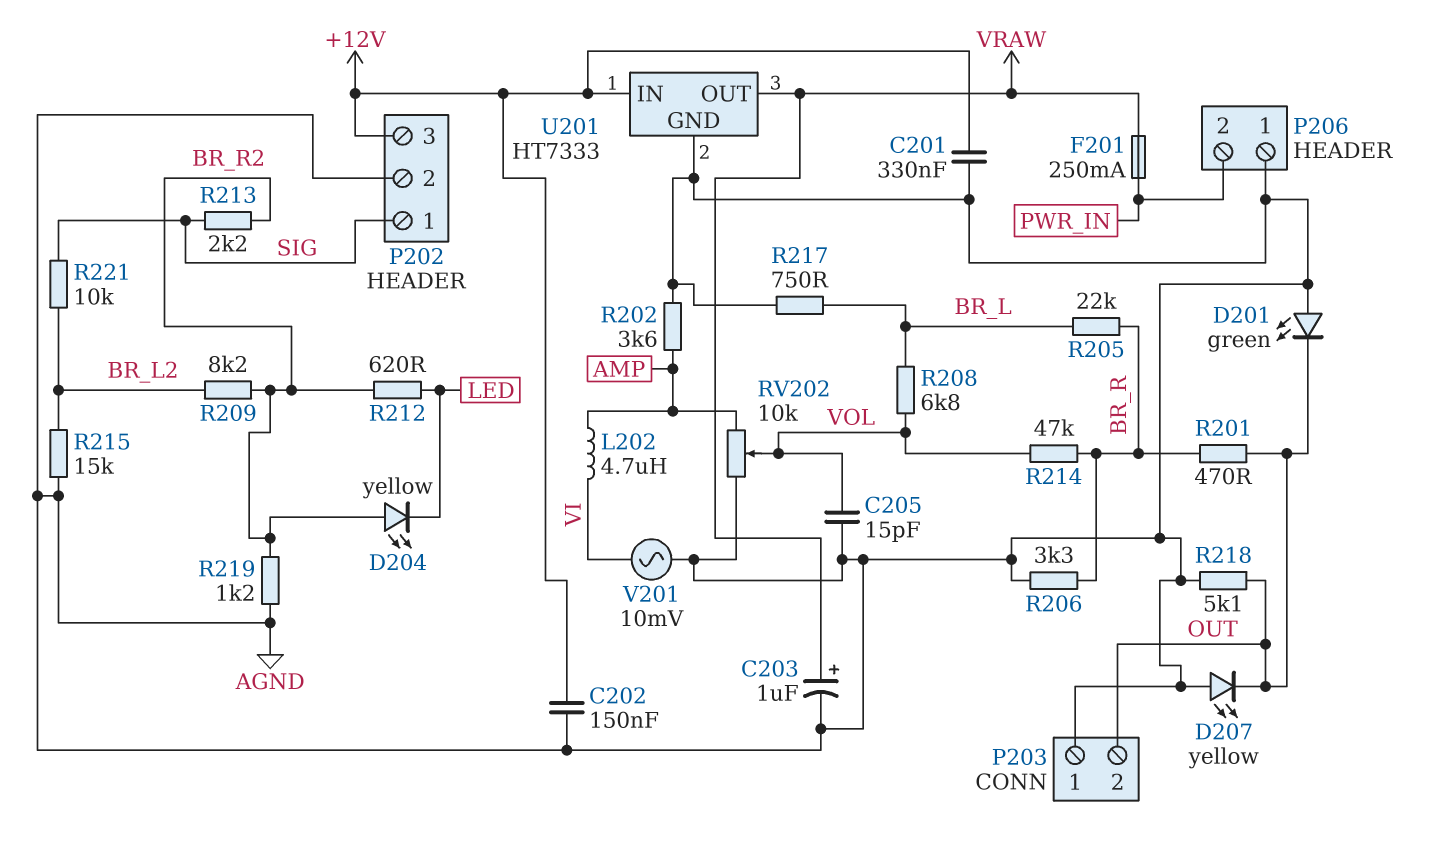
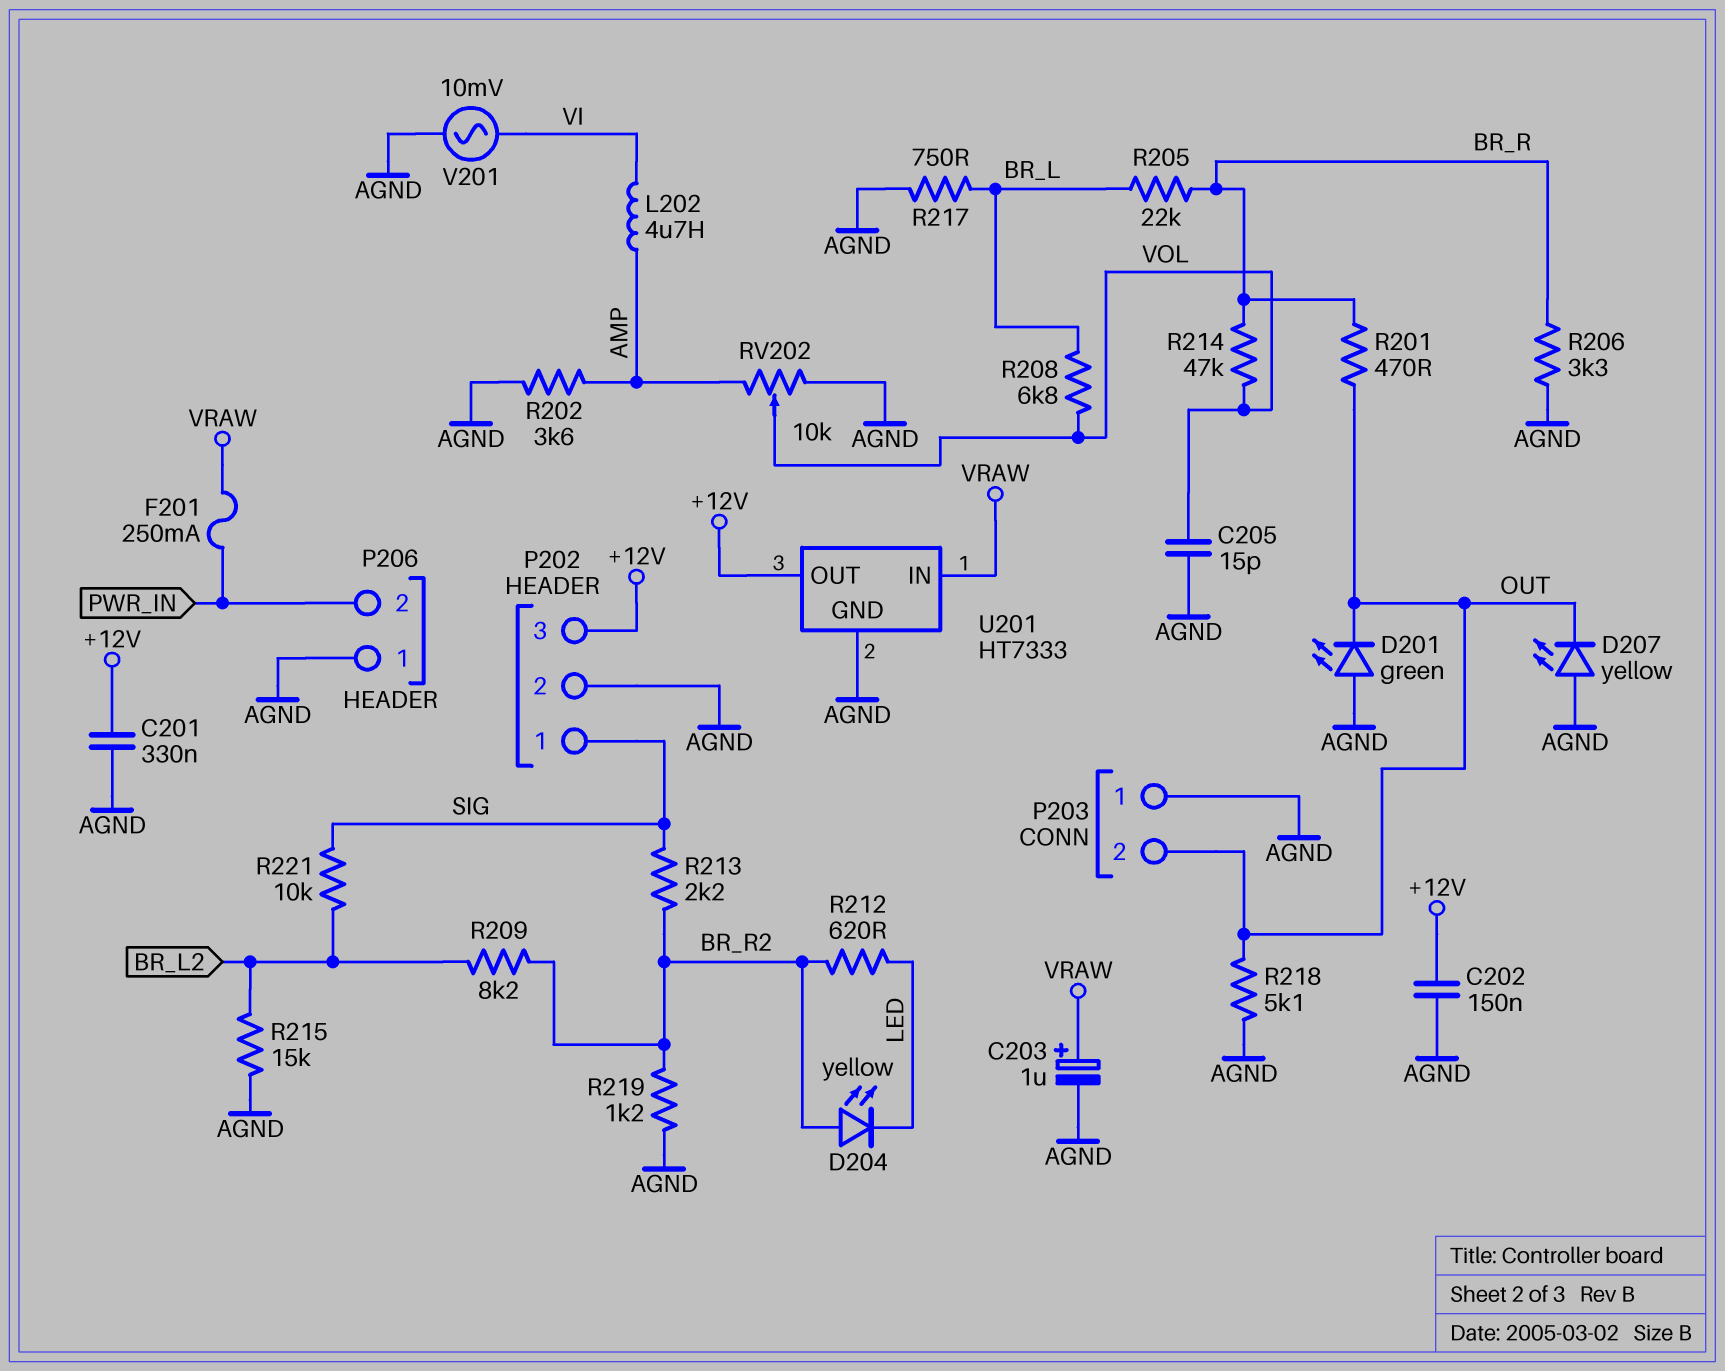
U201 pin IN: +12V -> VRAW
U201 pin OUT: VRAW -> +12V

